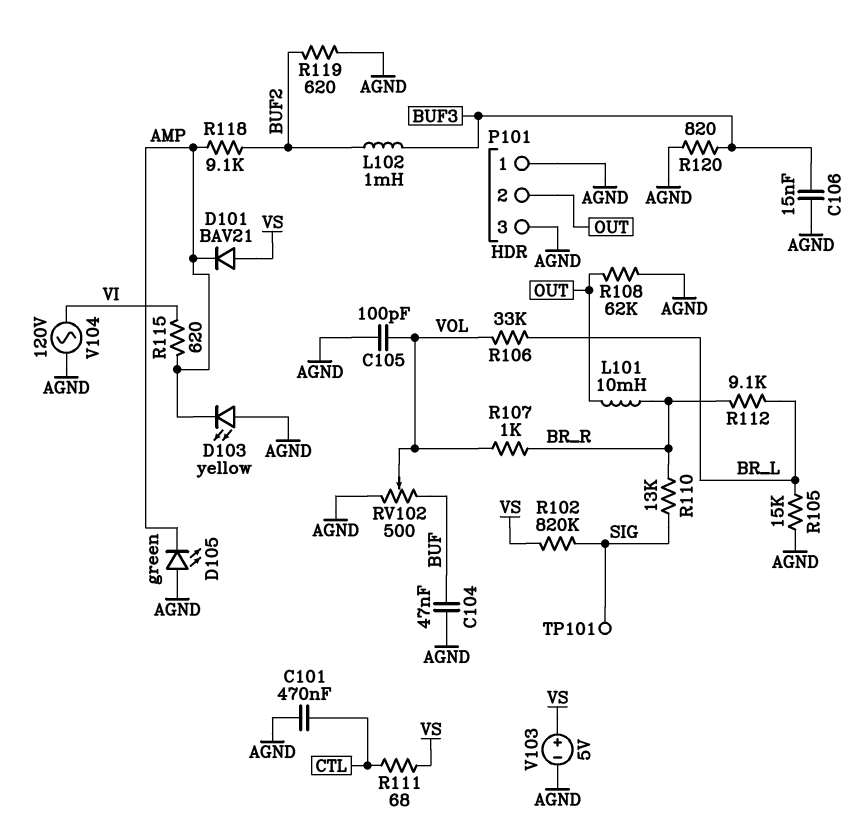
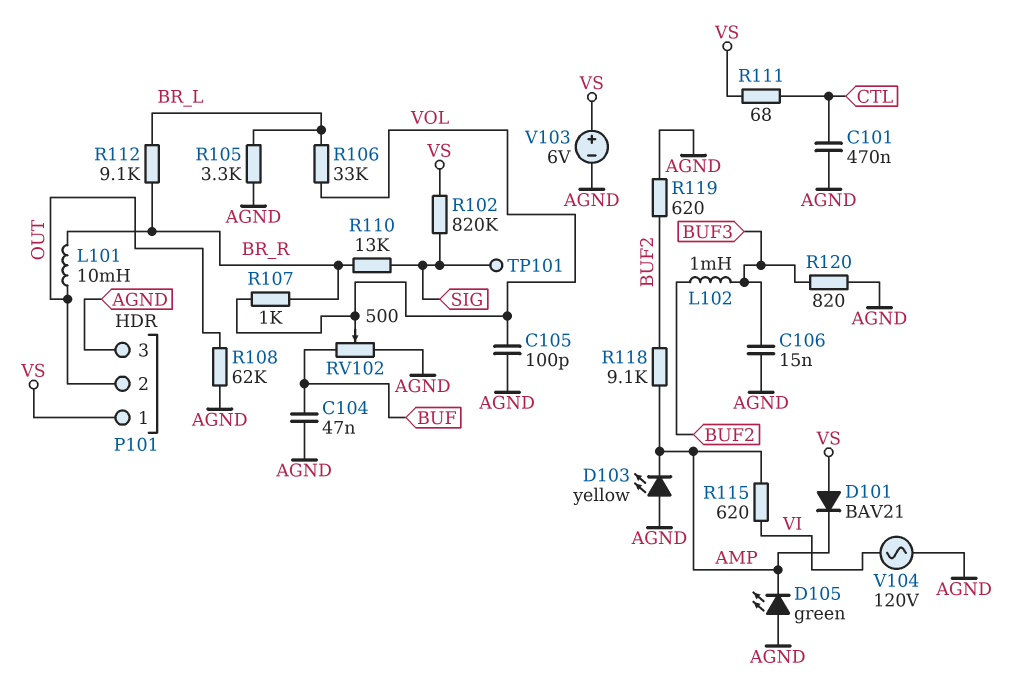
P101 pin 1: AGND -> VS
R105: 15k (AGND, BR_L) -> 3.3k (AGND, BR_L)
V103: 5V (plus VS, minus AGND) -> 6V (plus VS, minus AGND)

